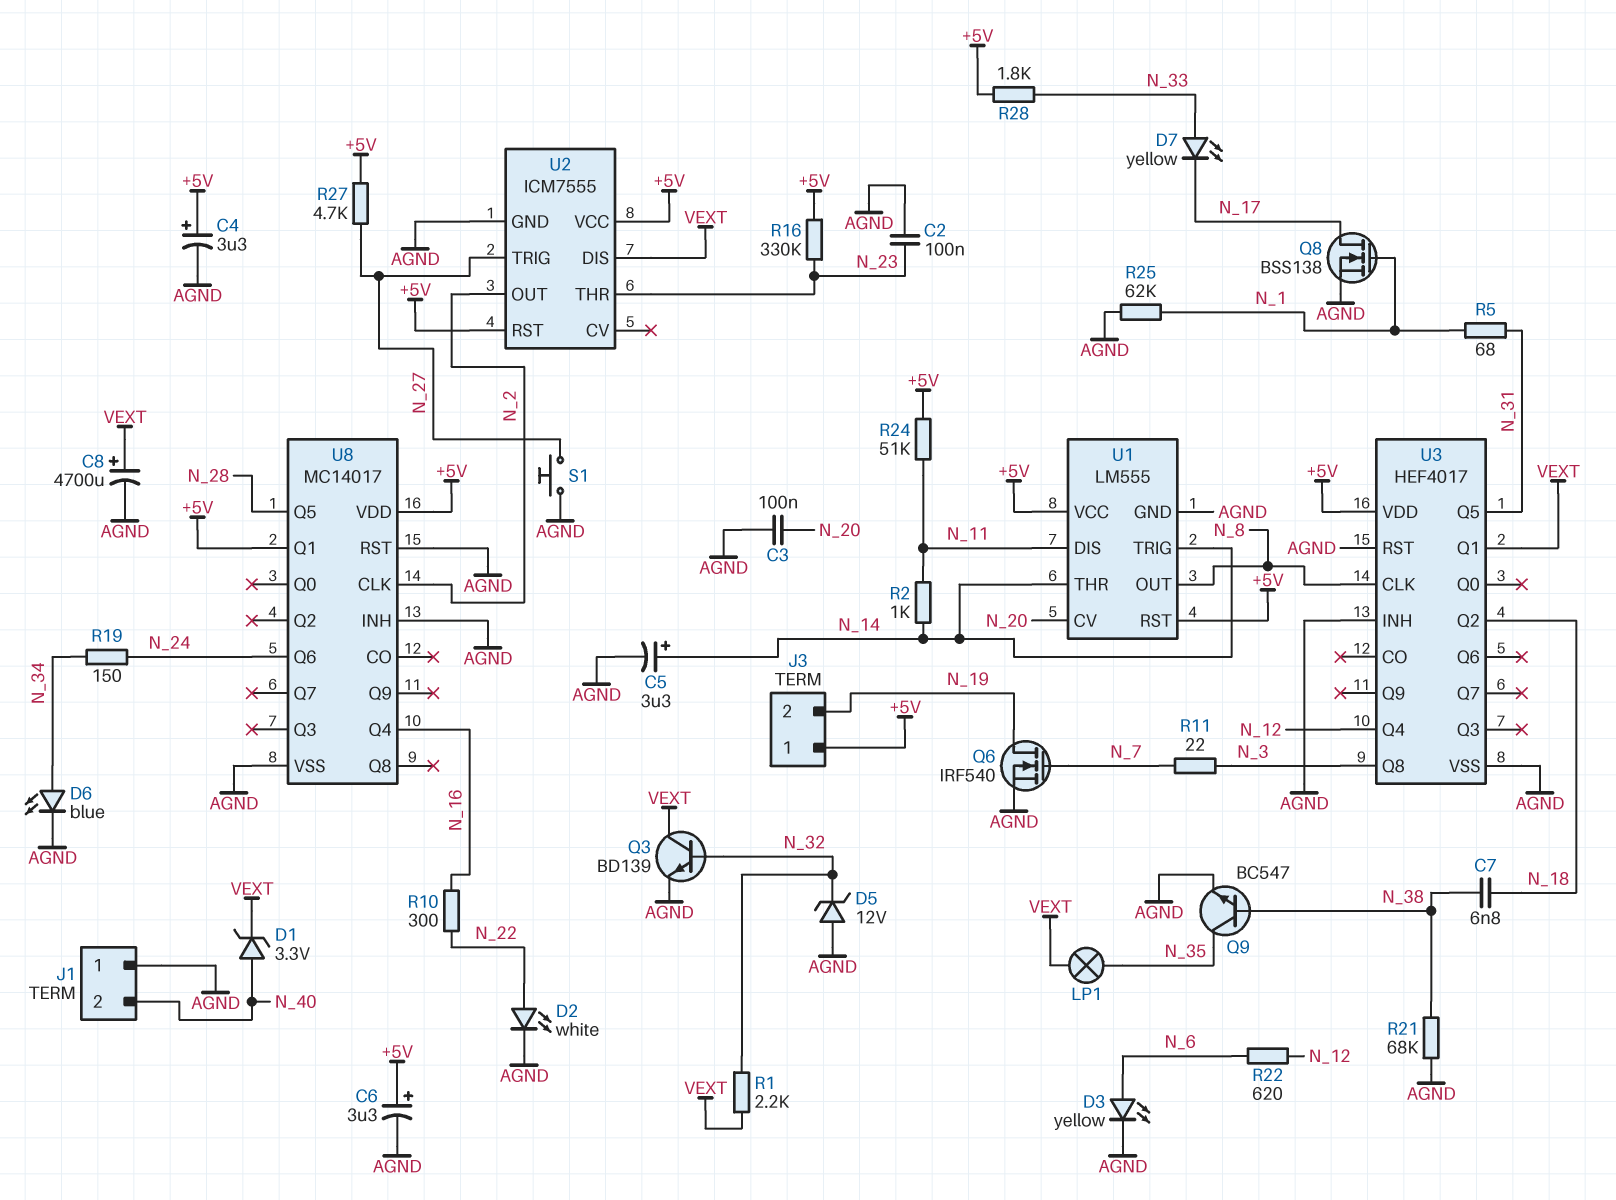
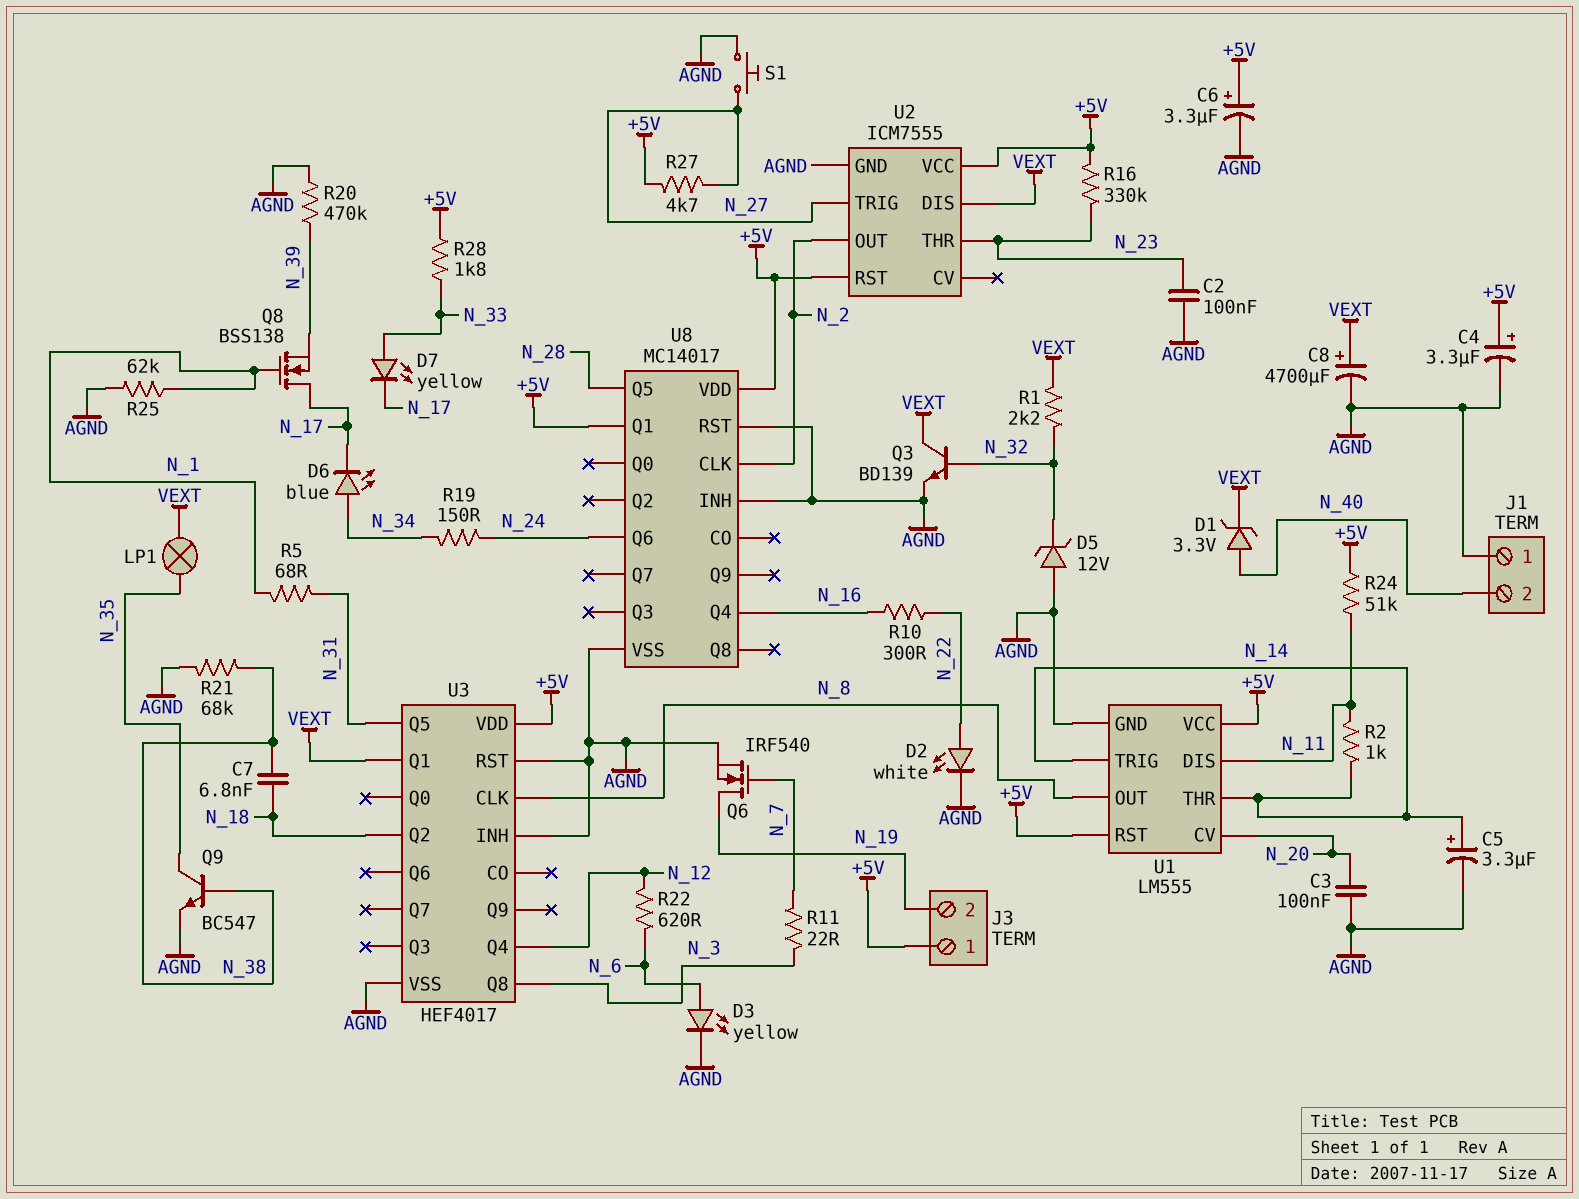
D6: LED blue (A N_34, K AGND) -> LED blue (A N_34, K N_17)
Q8: NMOS BSS138 (G N_1, D N_17, S AGND) -> NMOS BSS138 (G N_1, D N_17, S N_39)
R20: none -> 470k (AGND, N_39)

